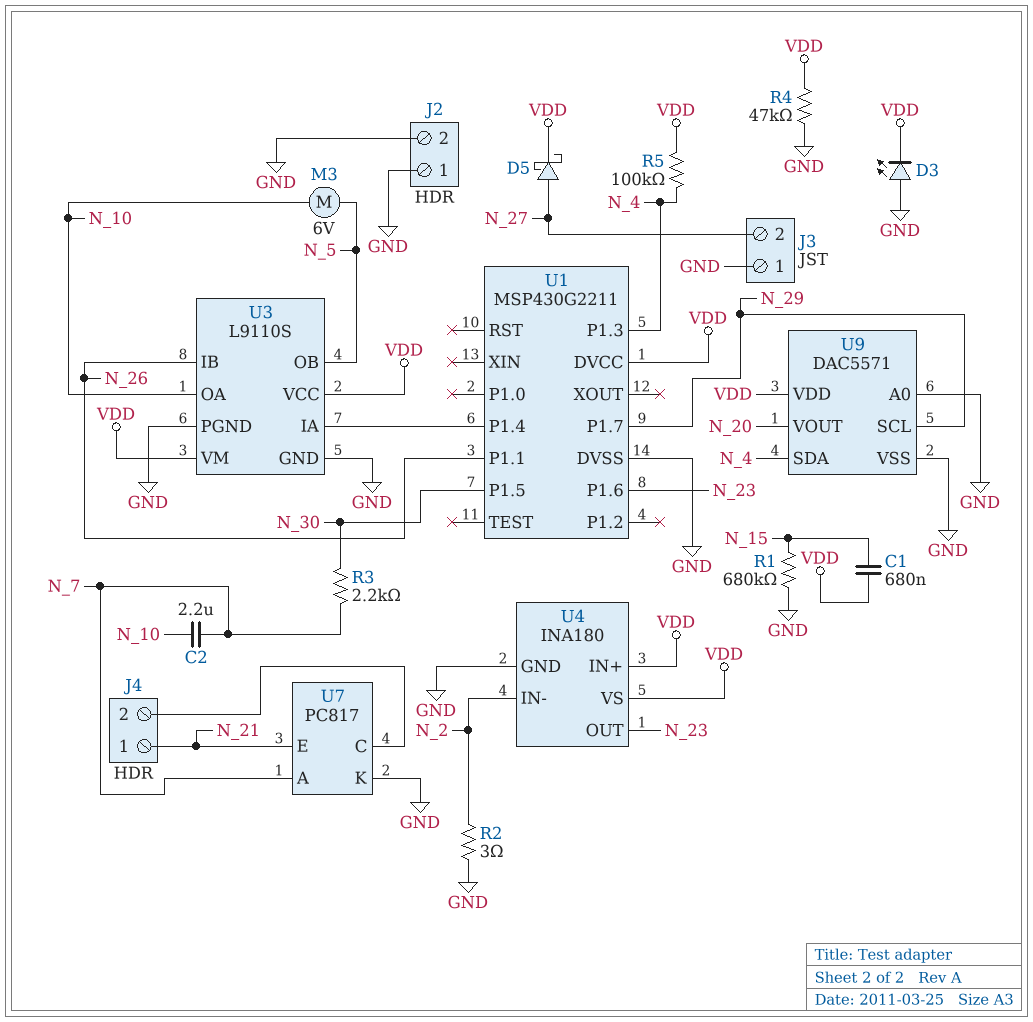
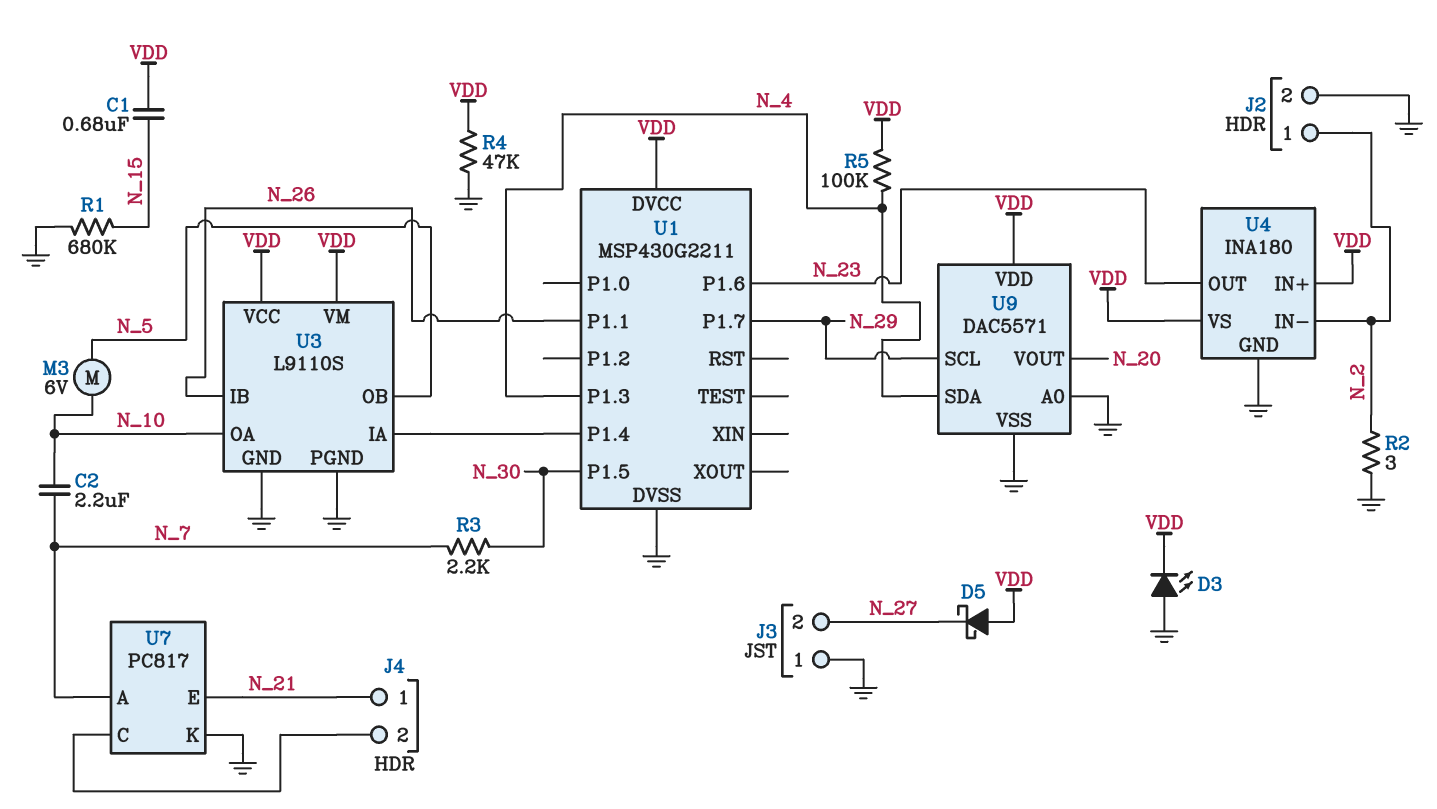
D5: schottky (A N_27, K VDD) -> schottky (A VDD, K N_27)
J2 pin 1: GND -> N_2

